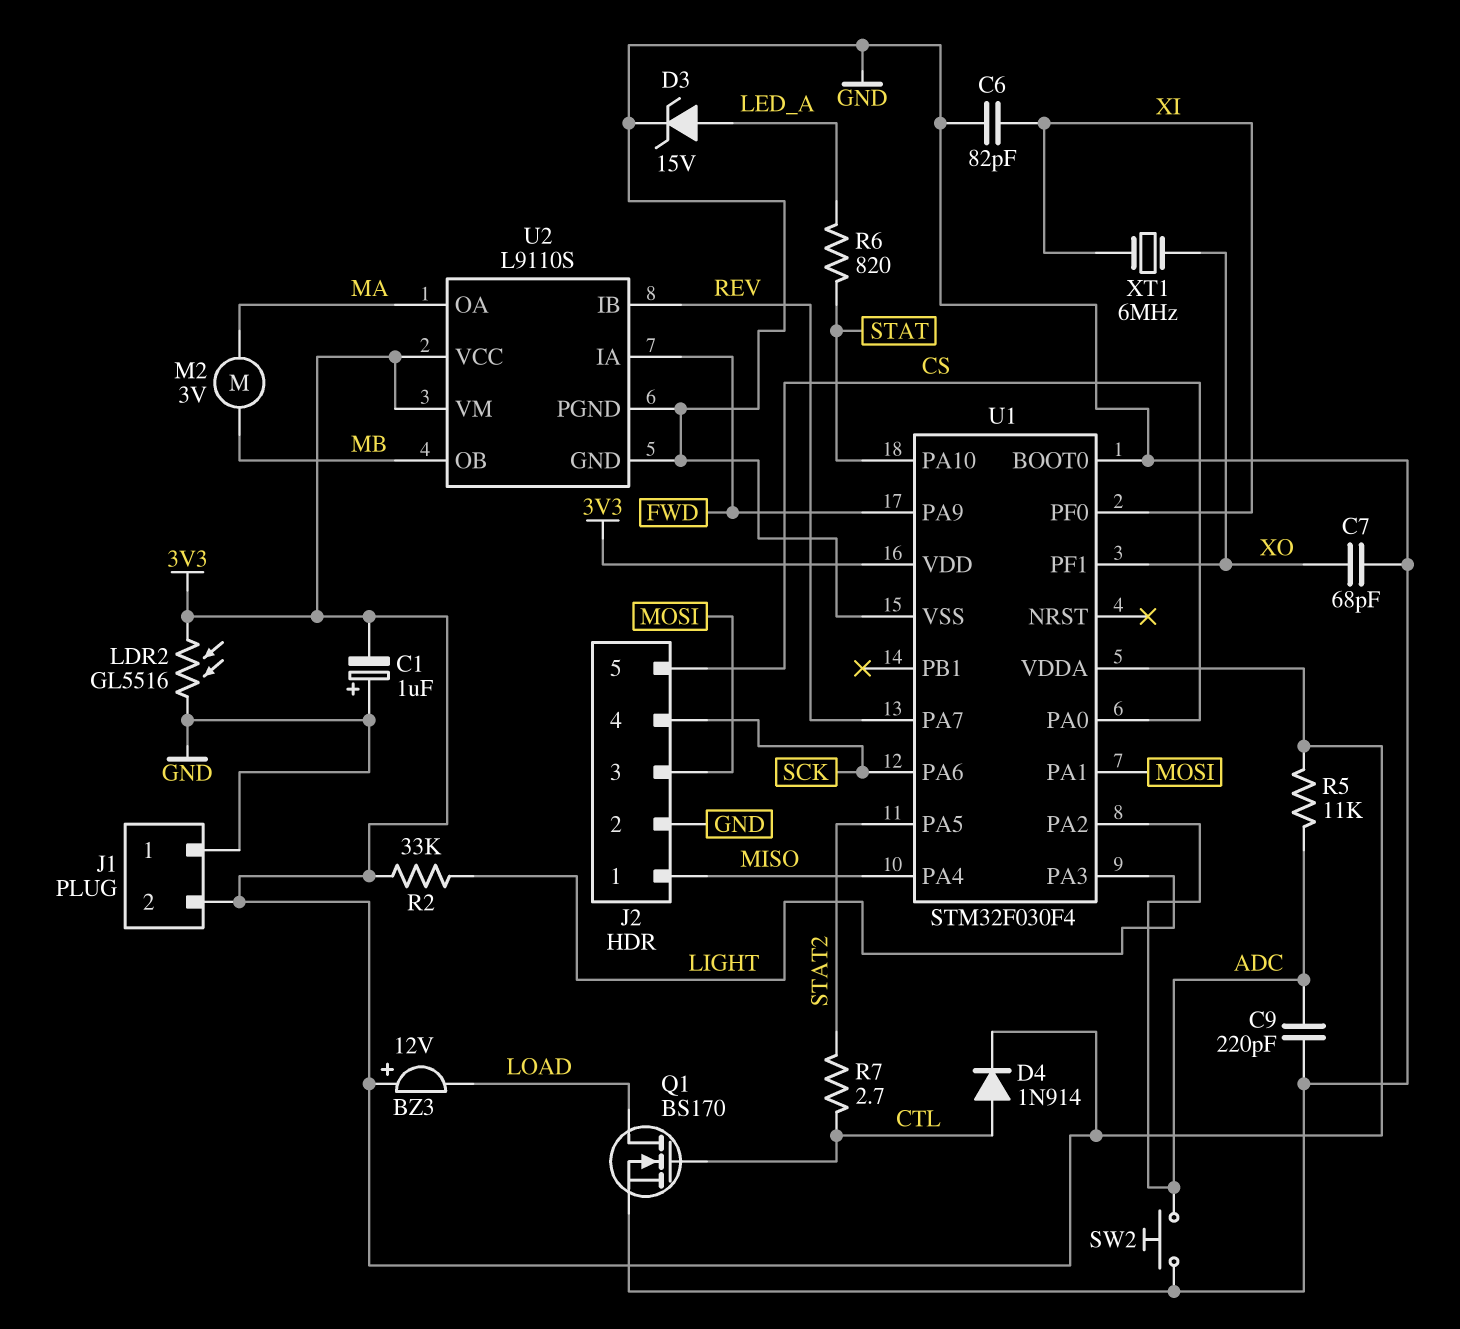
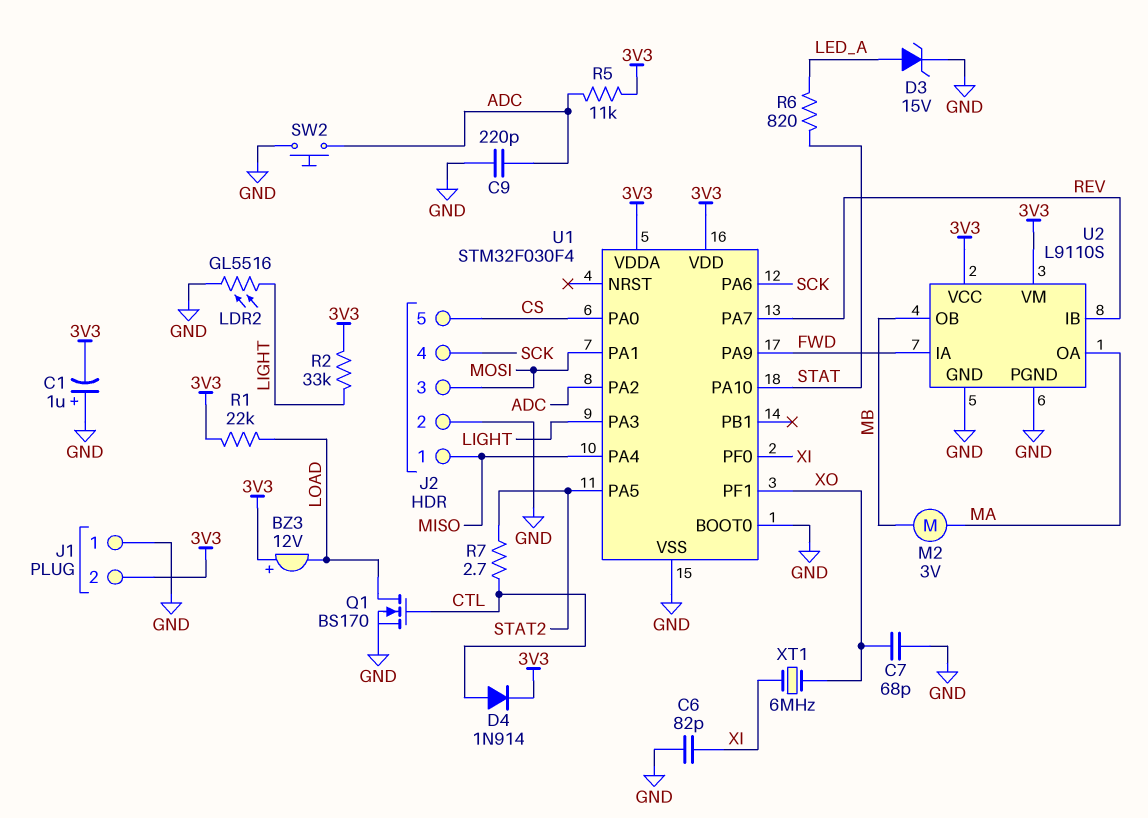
LDR2: GL5516 (3V3, GND) -> GL5516 (GND, LIGHT)
R1: none -> 22k (3V3, LOAD)

